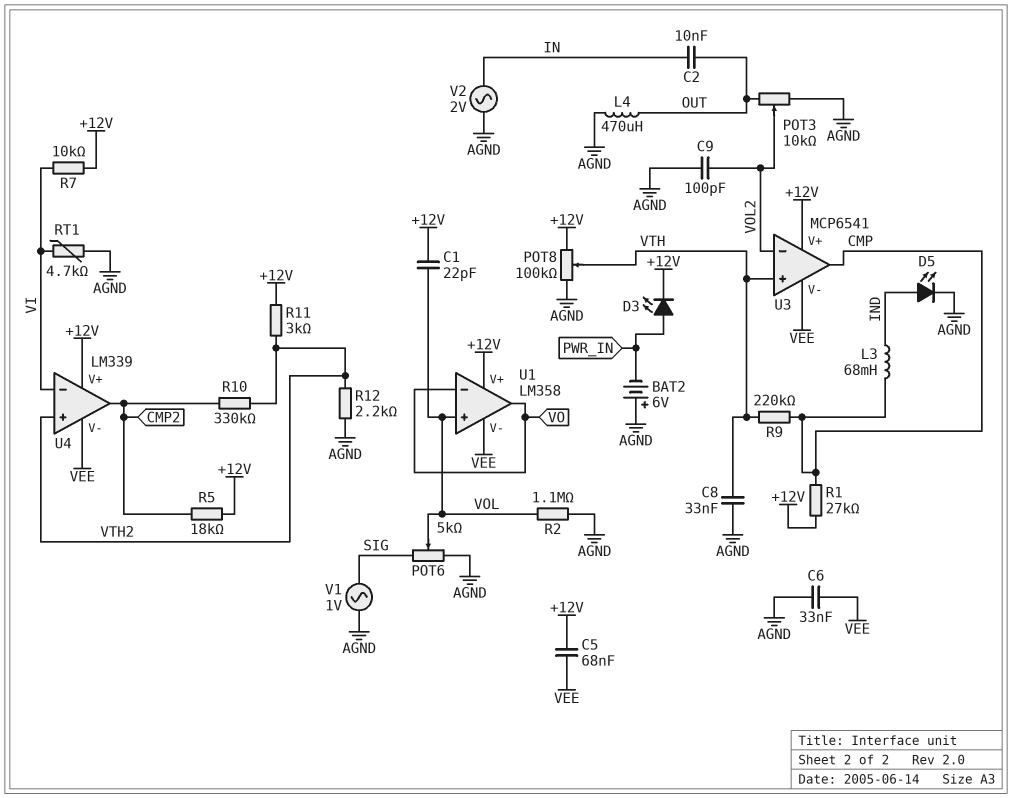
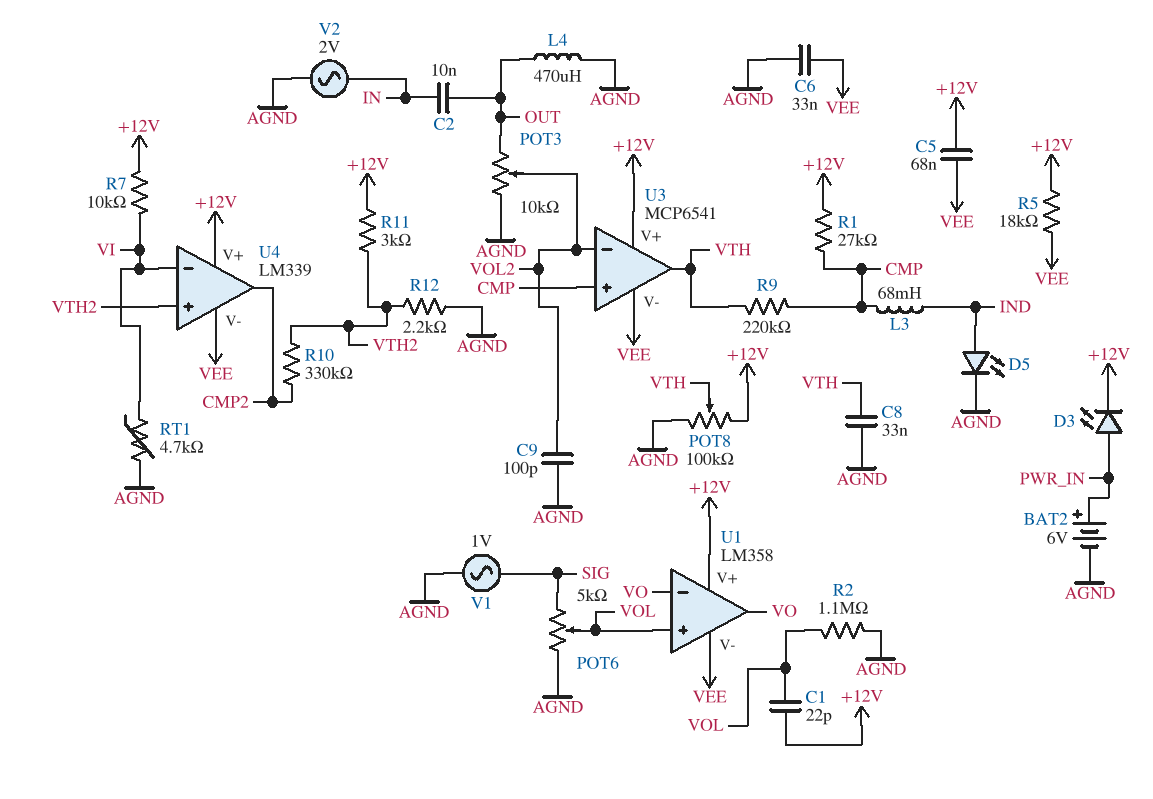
BAT2: 6V (plus AGND, minus PWR_IN) -> 6V (plus PWR_IN, minus AGND)
R5: 18k (+12V, CMP2) -> 18k (+12V, VEE)
U3 pin in+: VTH -> CMP
U3 pin out: CMP -> VTH

